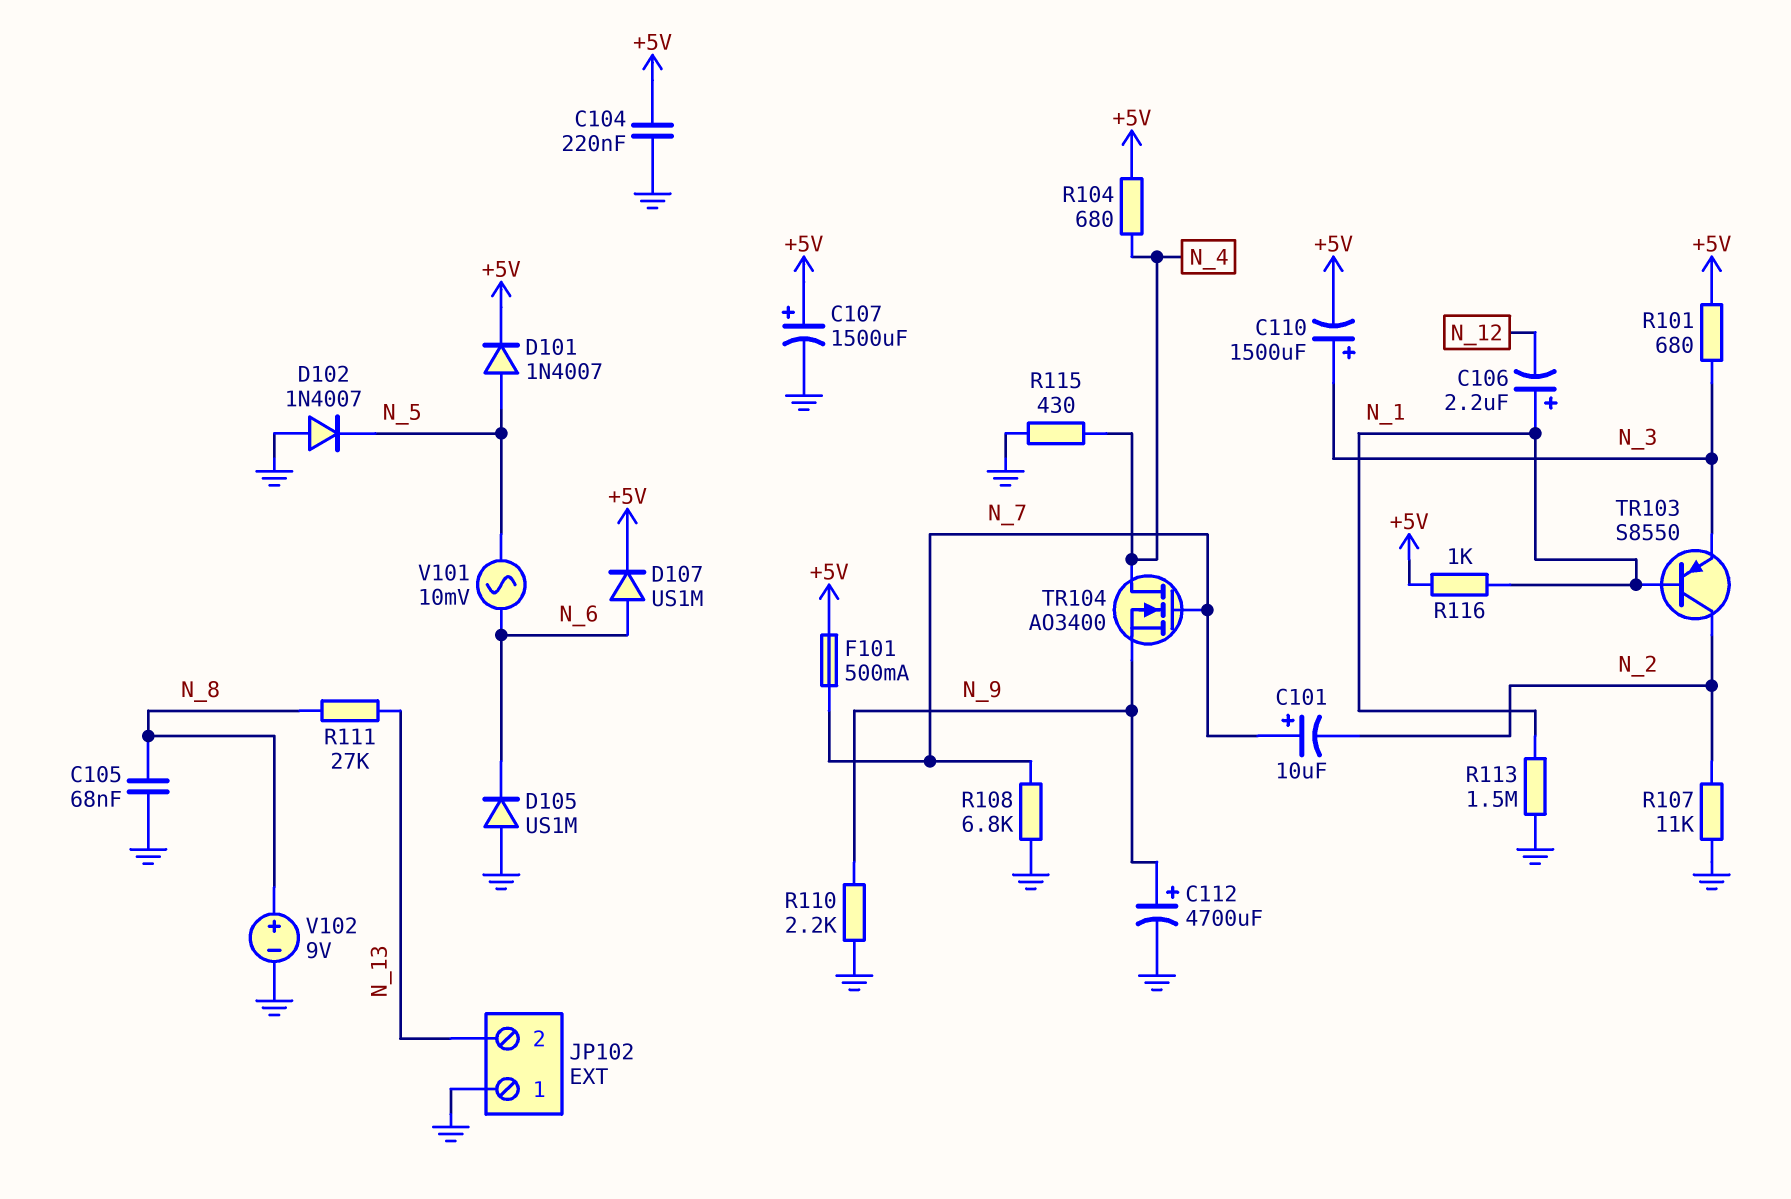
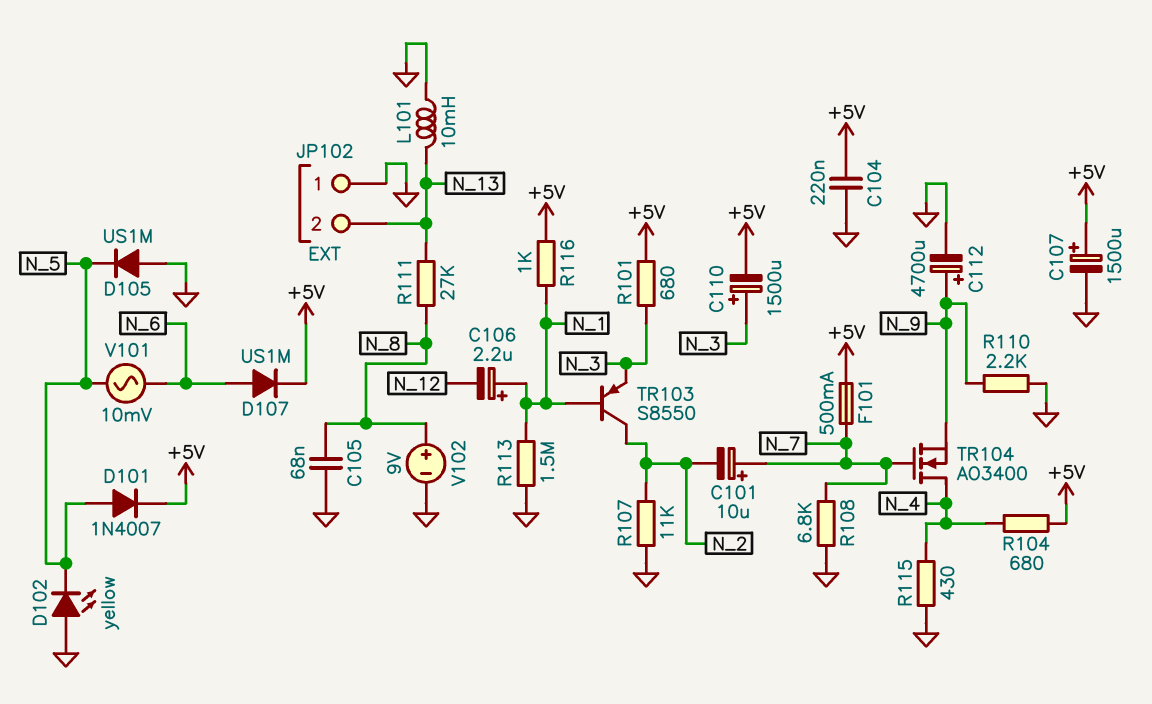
D102: diode 1N4007 (A GND, K N_5) -> LED yellow (A GND, K N_5)
D105: diode US1M (A GND, K N_6) -> diode US1M (A GND, K N_5)
L101: none -> 10mH (GND, N_13)

